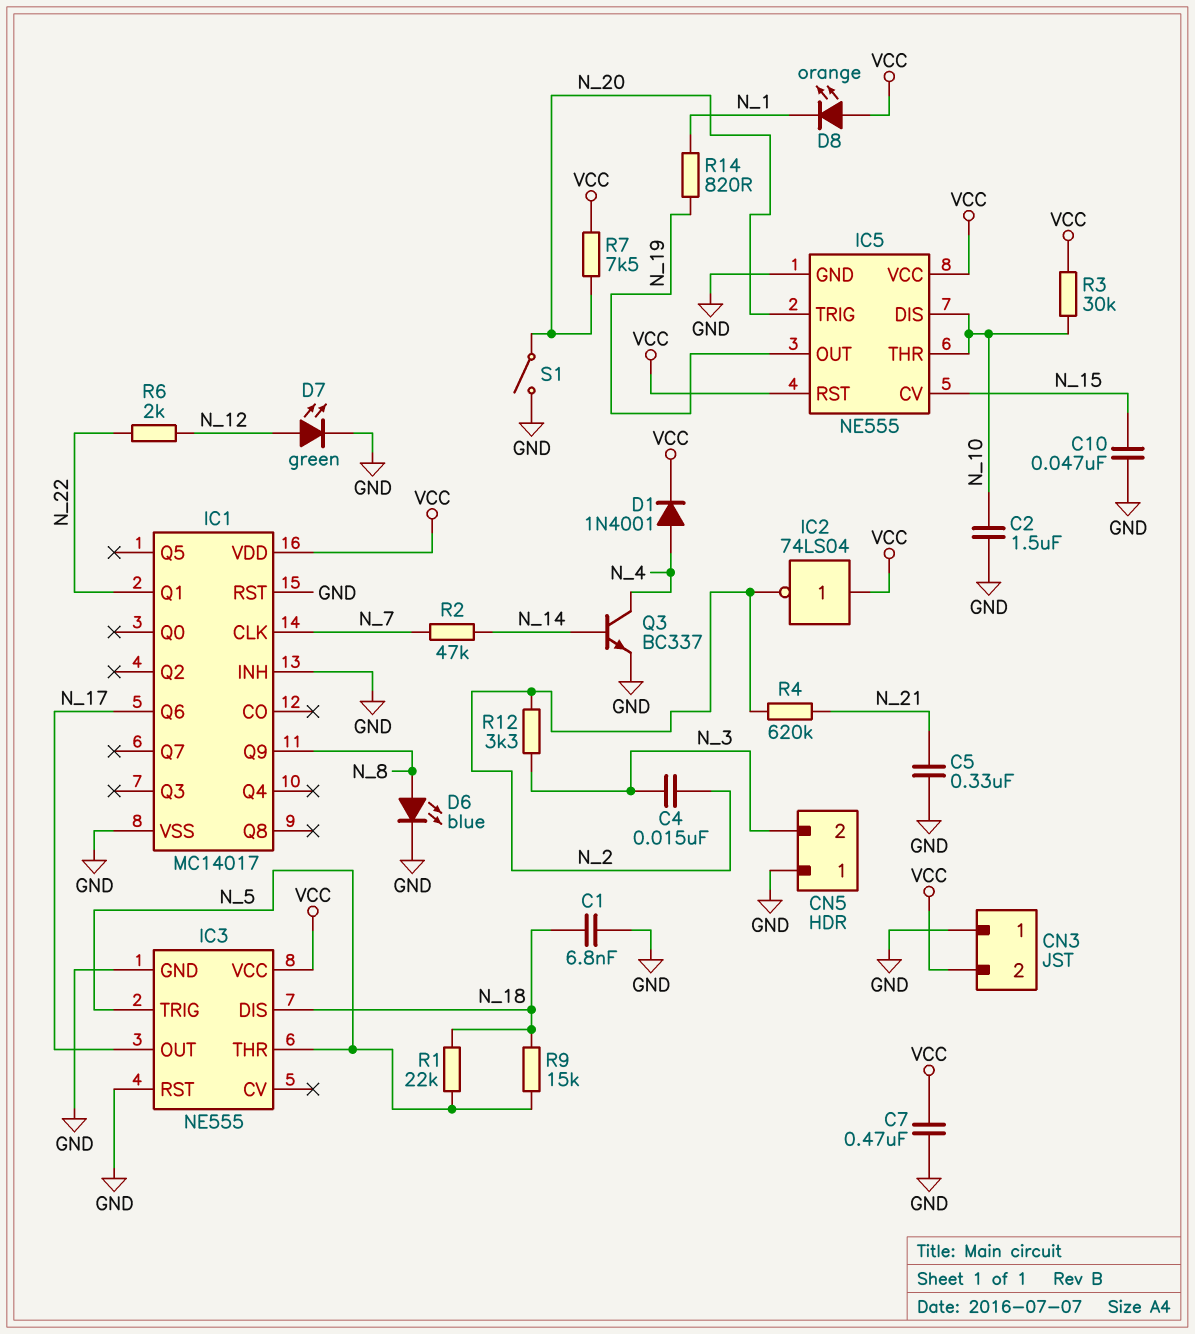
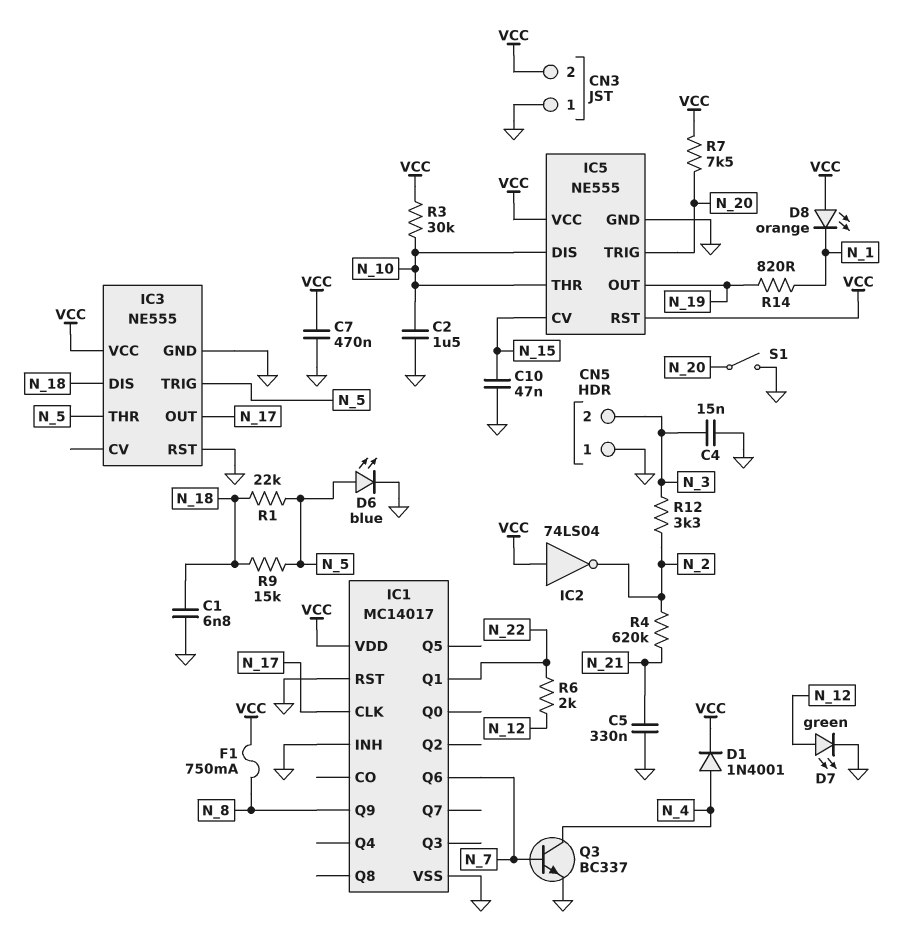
C4: 15nF (N_2, N_3) -> 15nF (GND, N_3)
D6: LED blue (A N_8, K GND) -> LED blue (A N_5, K GND)
F1: none -> 750mA (N_8, VCC)
IC1 pin CLK: N_7 -> N_17
IC1 pin Q6: N_17 -> N_7
Q3: NPN BC337 (B N_14, C N_4, E GND) -> NPN BC337 (B N_7, C N_4, E GND)
R2: 47k (N_7, N_14) -> none

